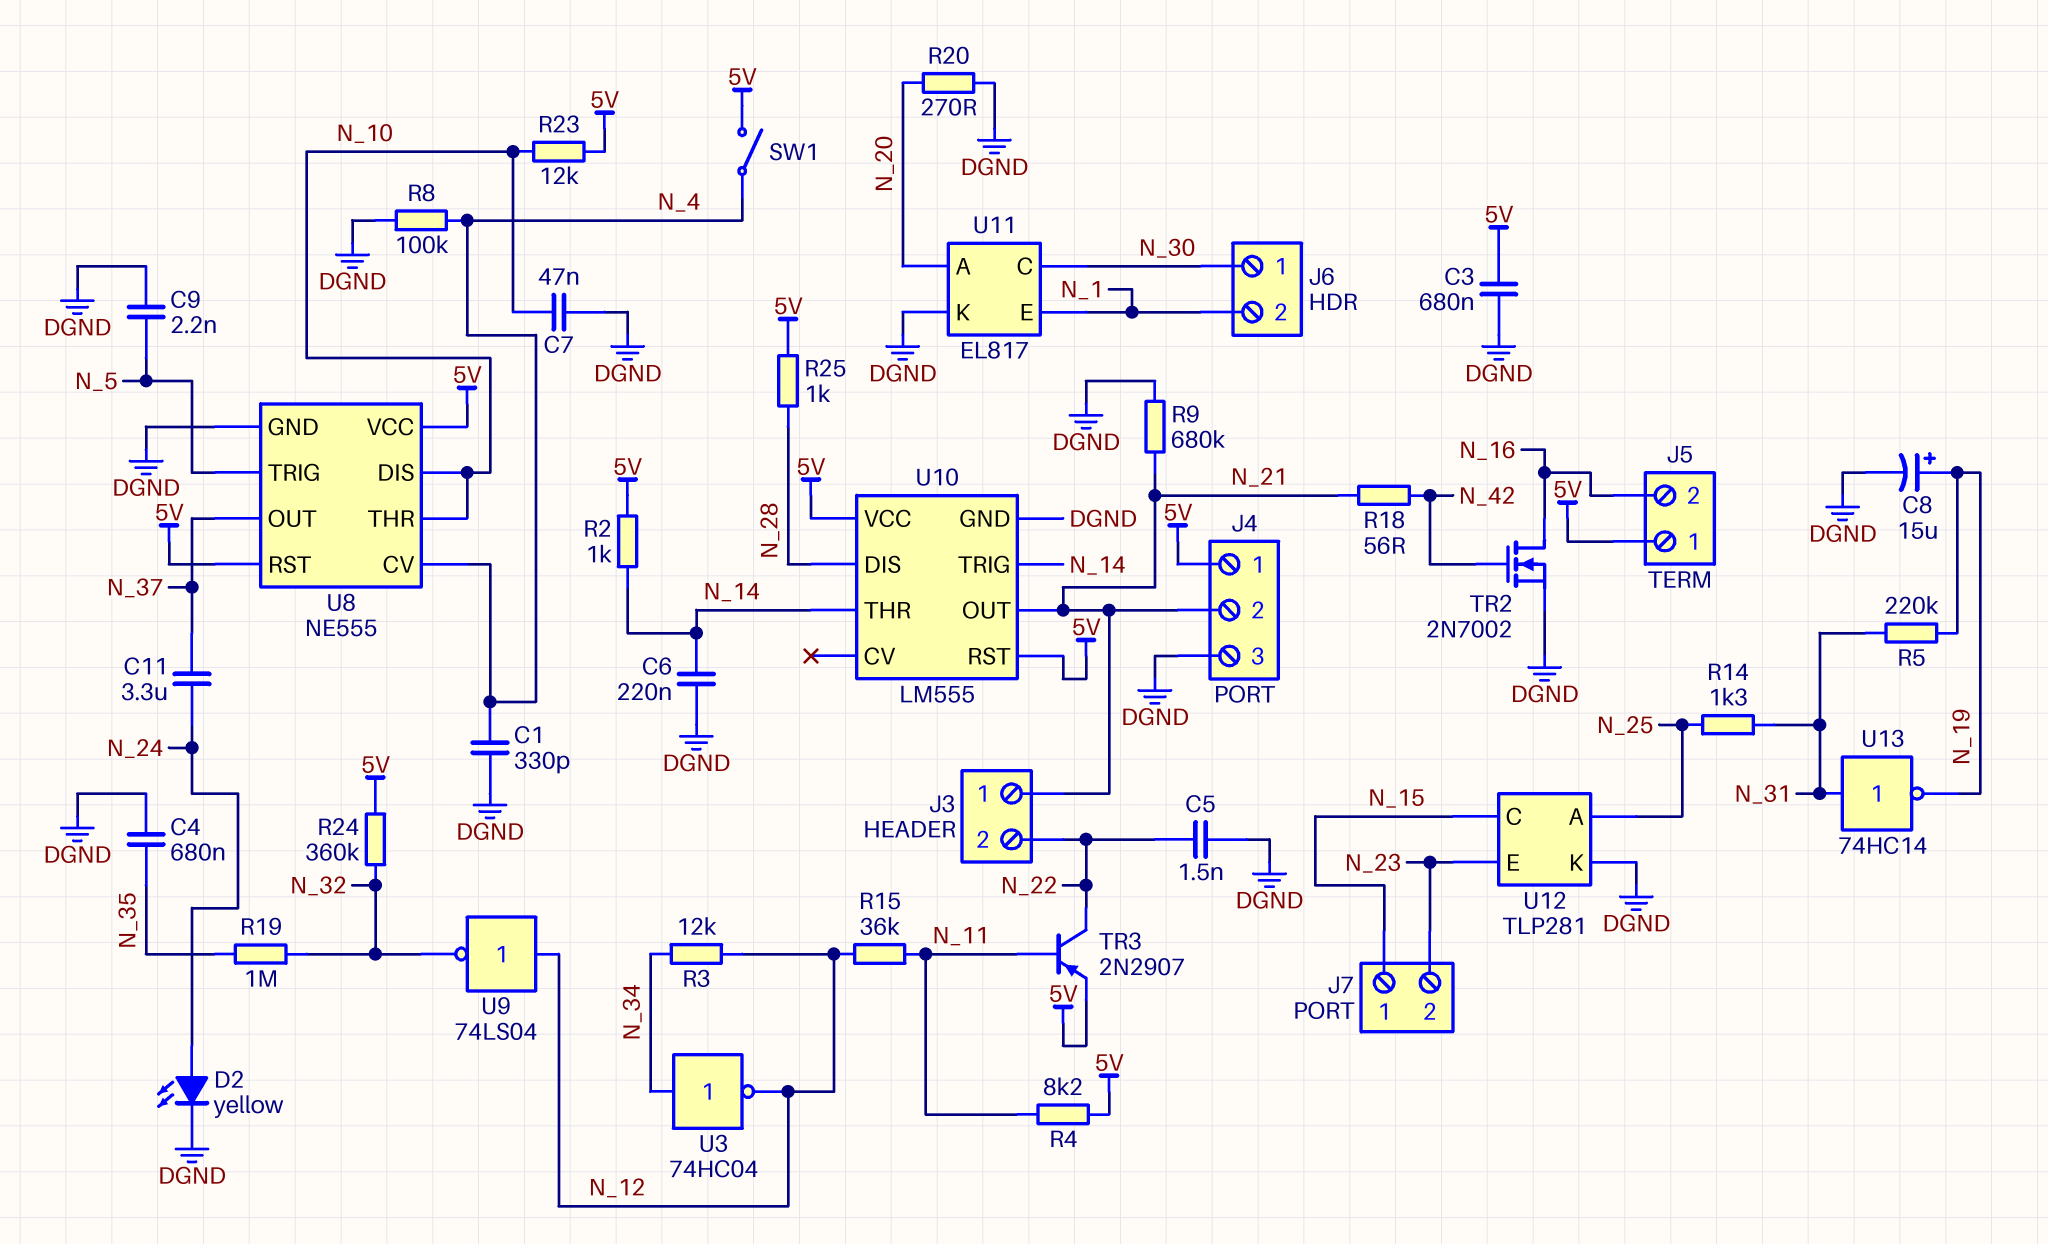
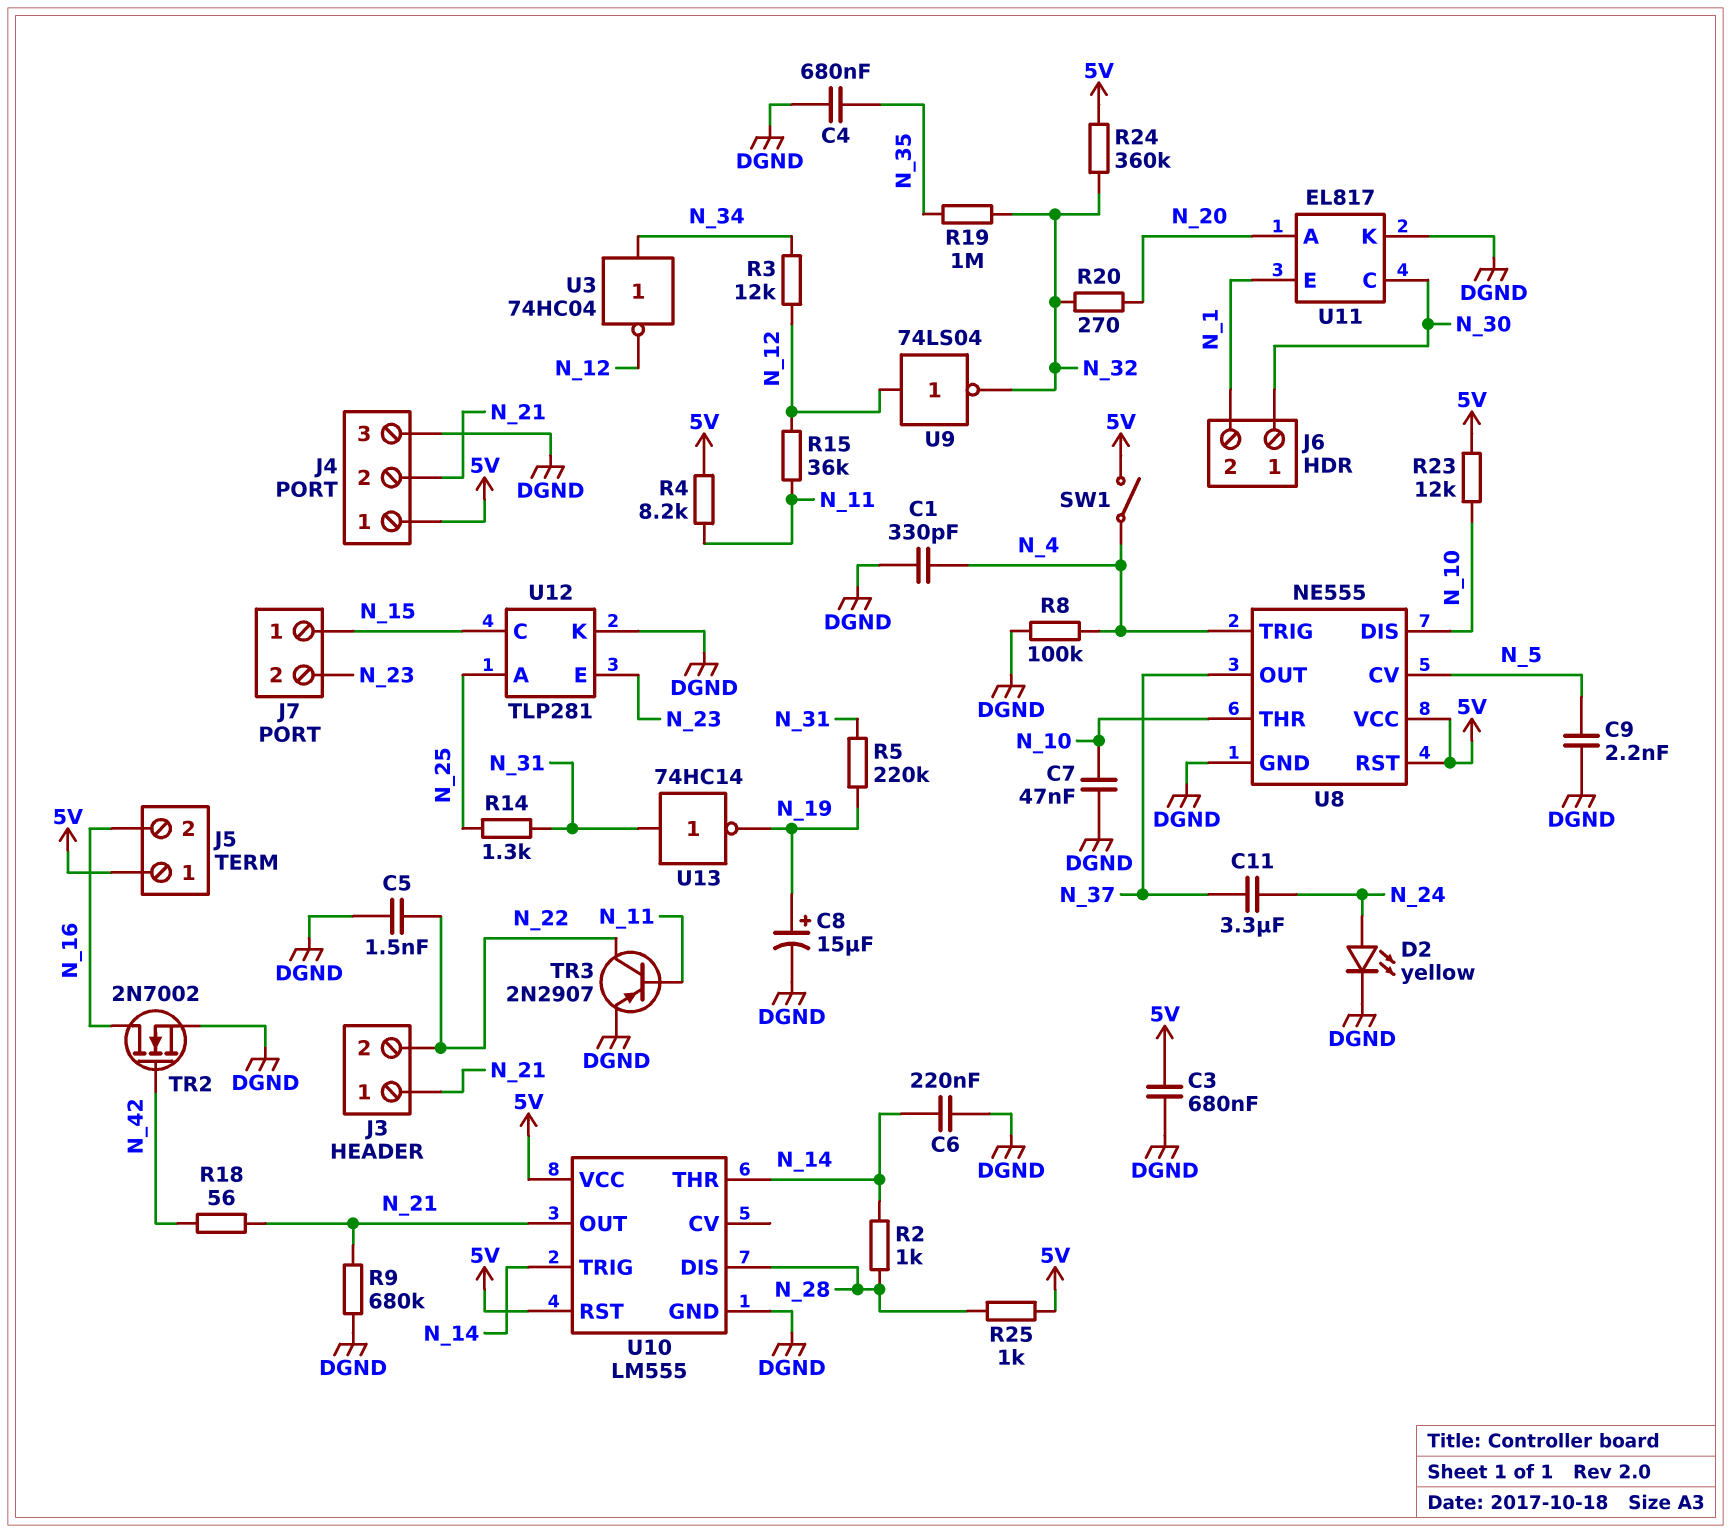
R2: 1k (5V, N_14) -> 1k (N_14, N_28)
R20: 270 (DGND, N_20) -> 270 (N_20, N_32)
TR3: PNP 2N2907 (B N_11, C N_22, E 5V) -> PNP 2N2907 (B N_11, C N_22, E DGND)
U8 pin CV: N_4 -> N_5
U8 pin TRIG: N_5 -> N_4

